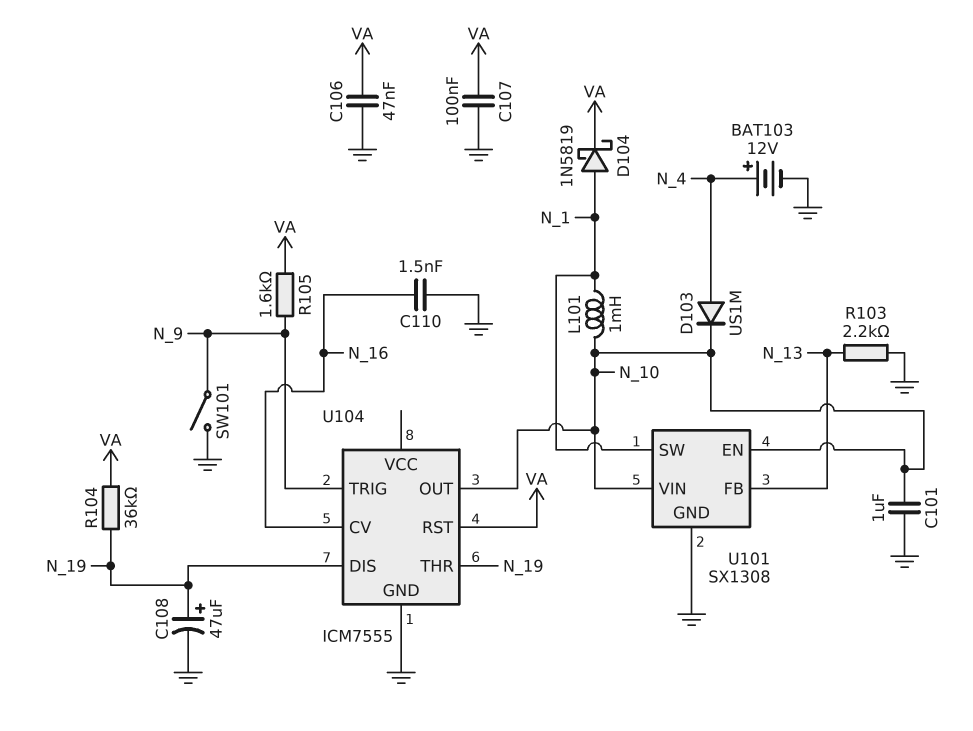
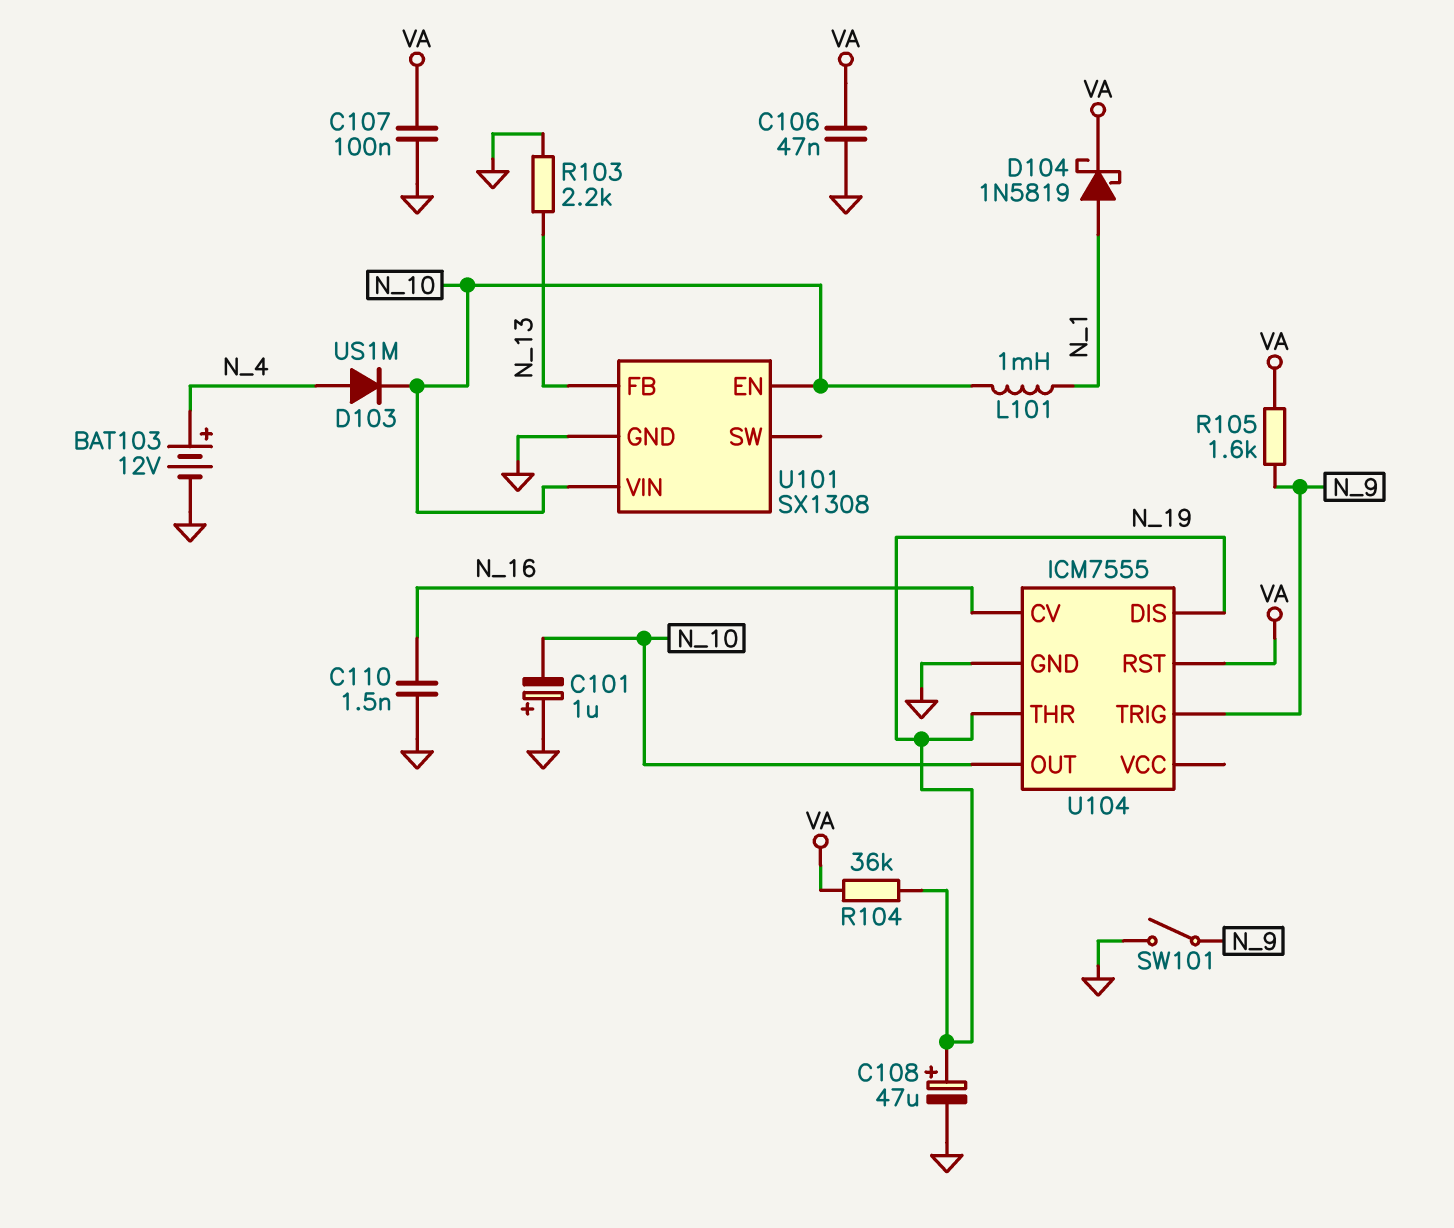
C101: 1uF (GND, N_10) -> 1uF (plus GND, minus N_10)
U101 pin SW: N_1 -> none

